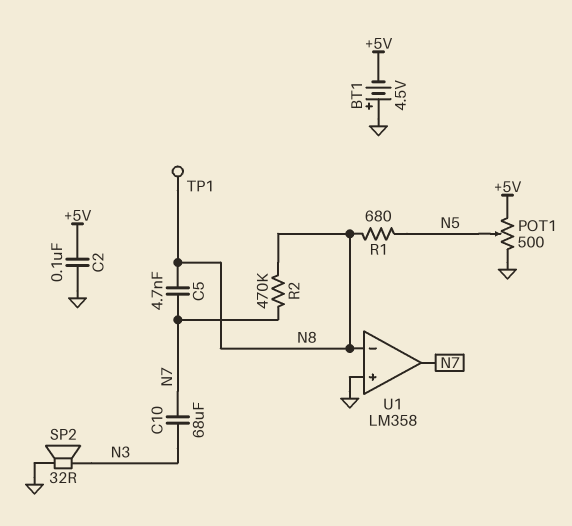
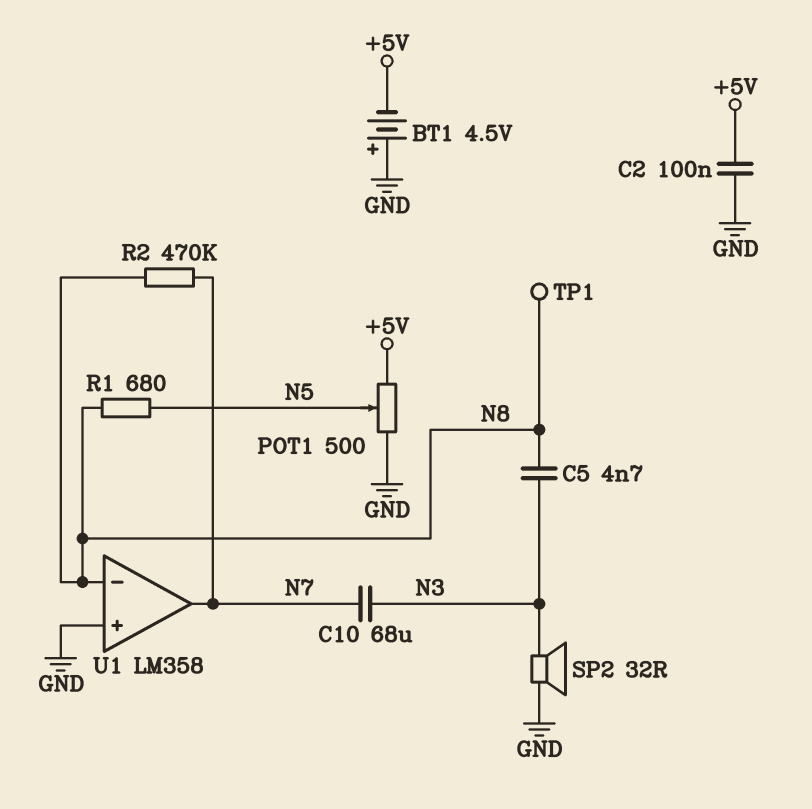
C5: 4.7nF (N7, N8) -> 4.7nF (N3, N8)

